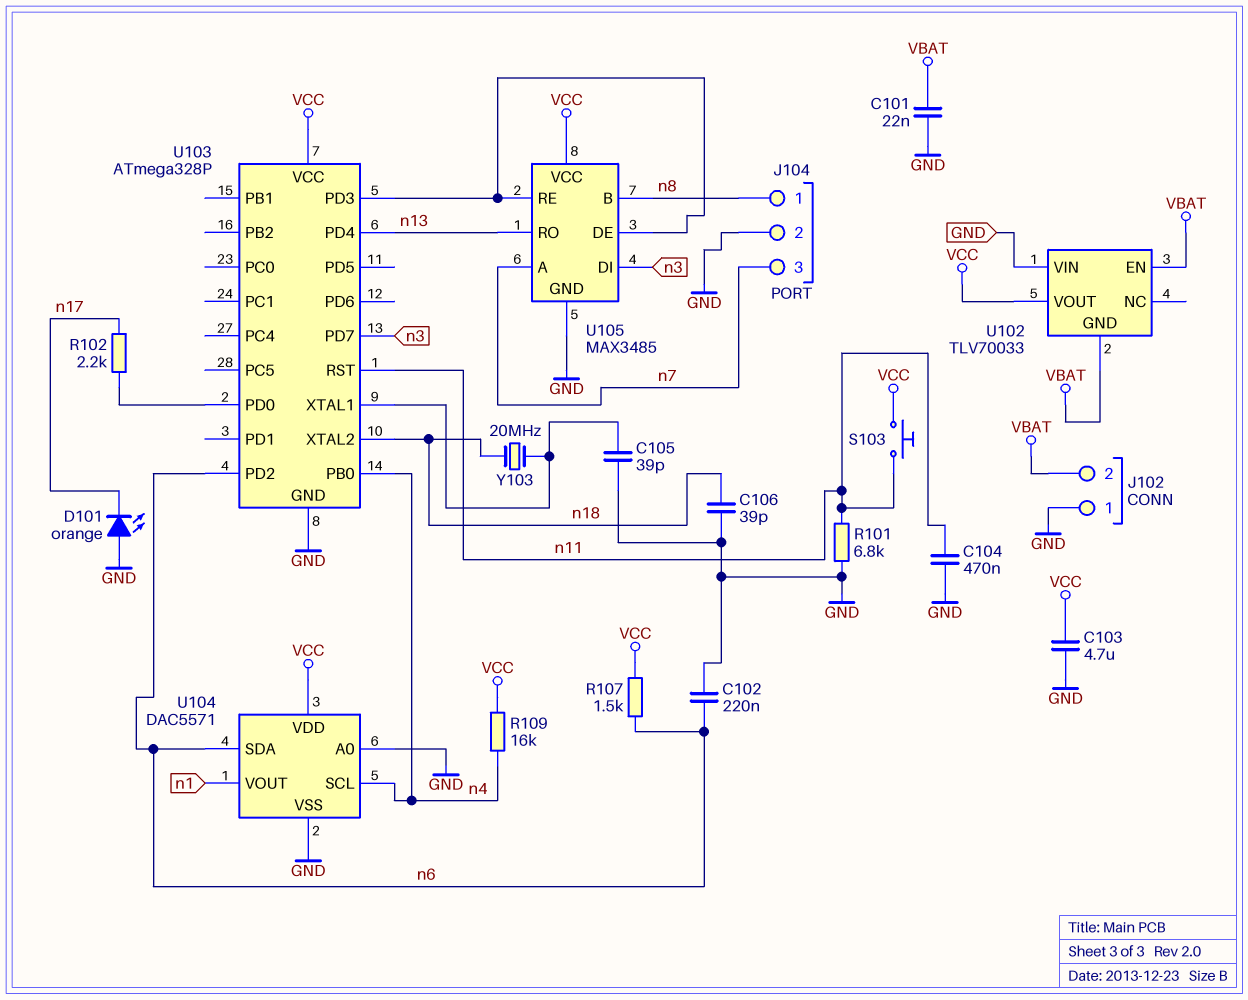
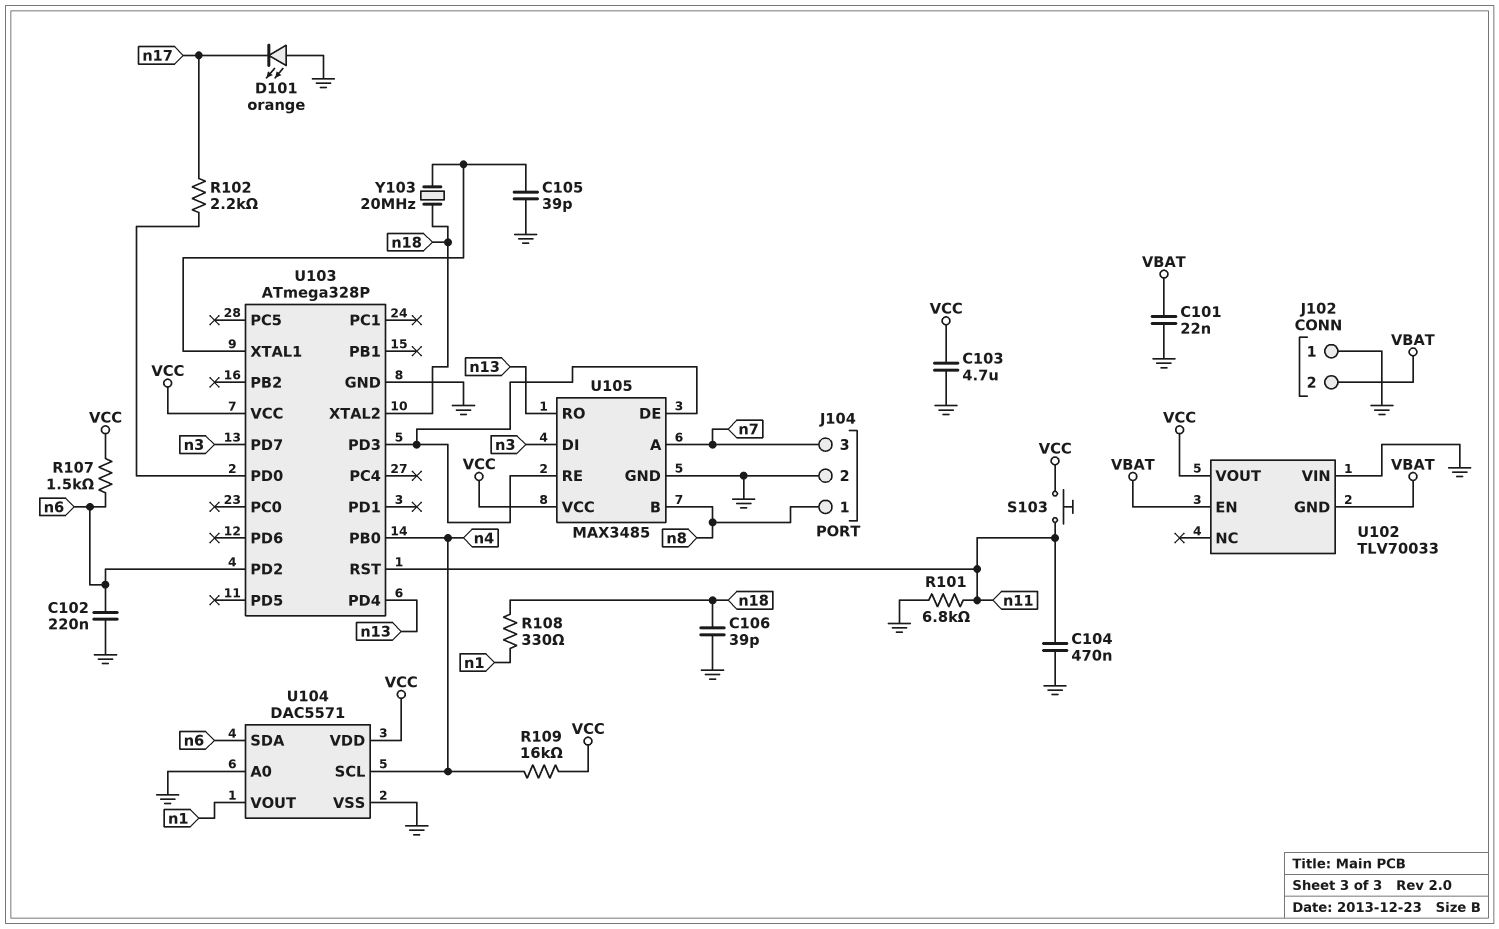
R108: none -> 330 (n1, n18)

